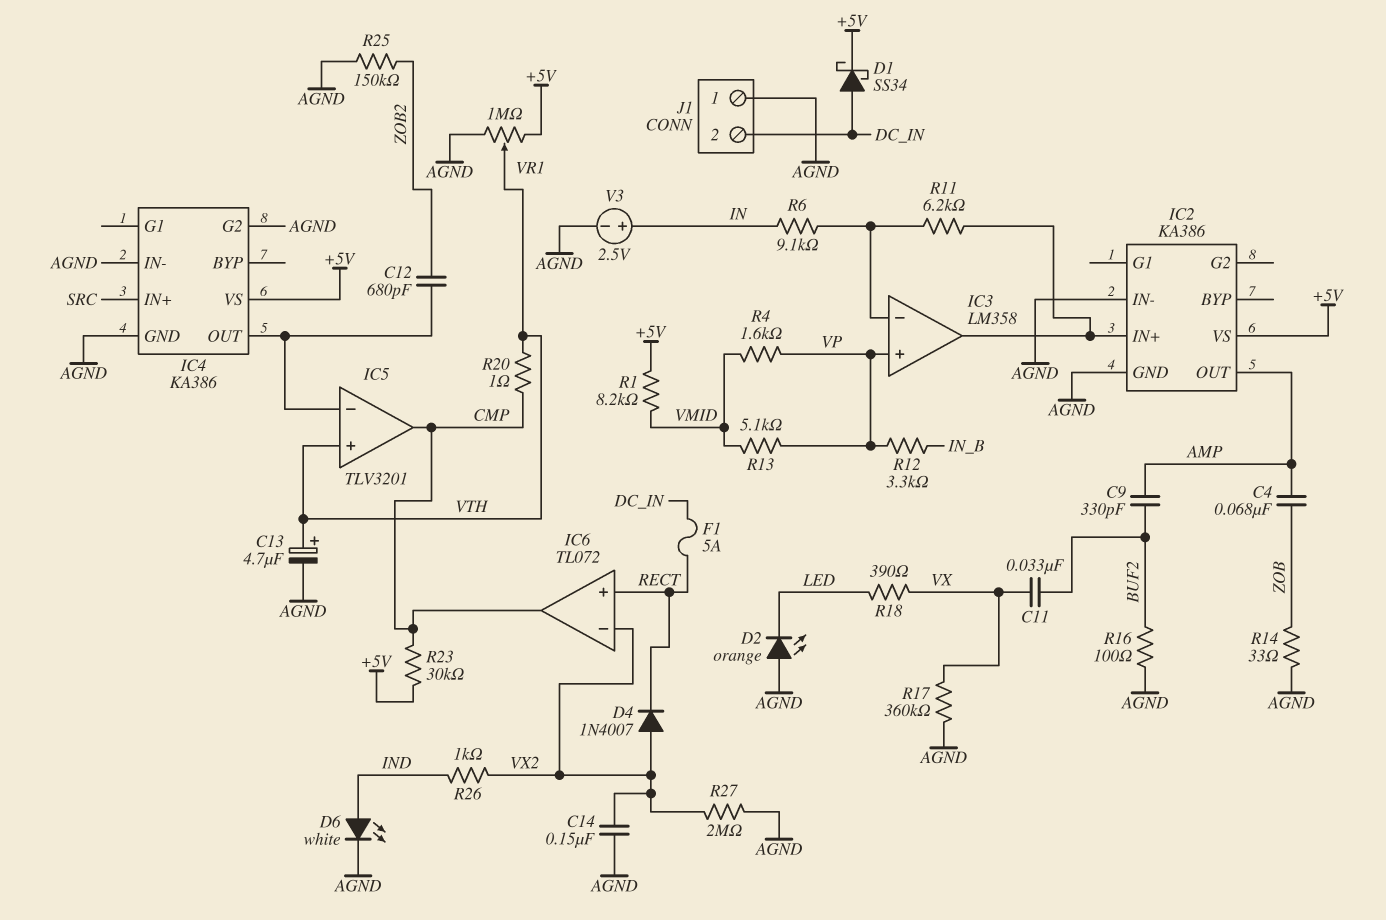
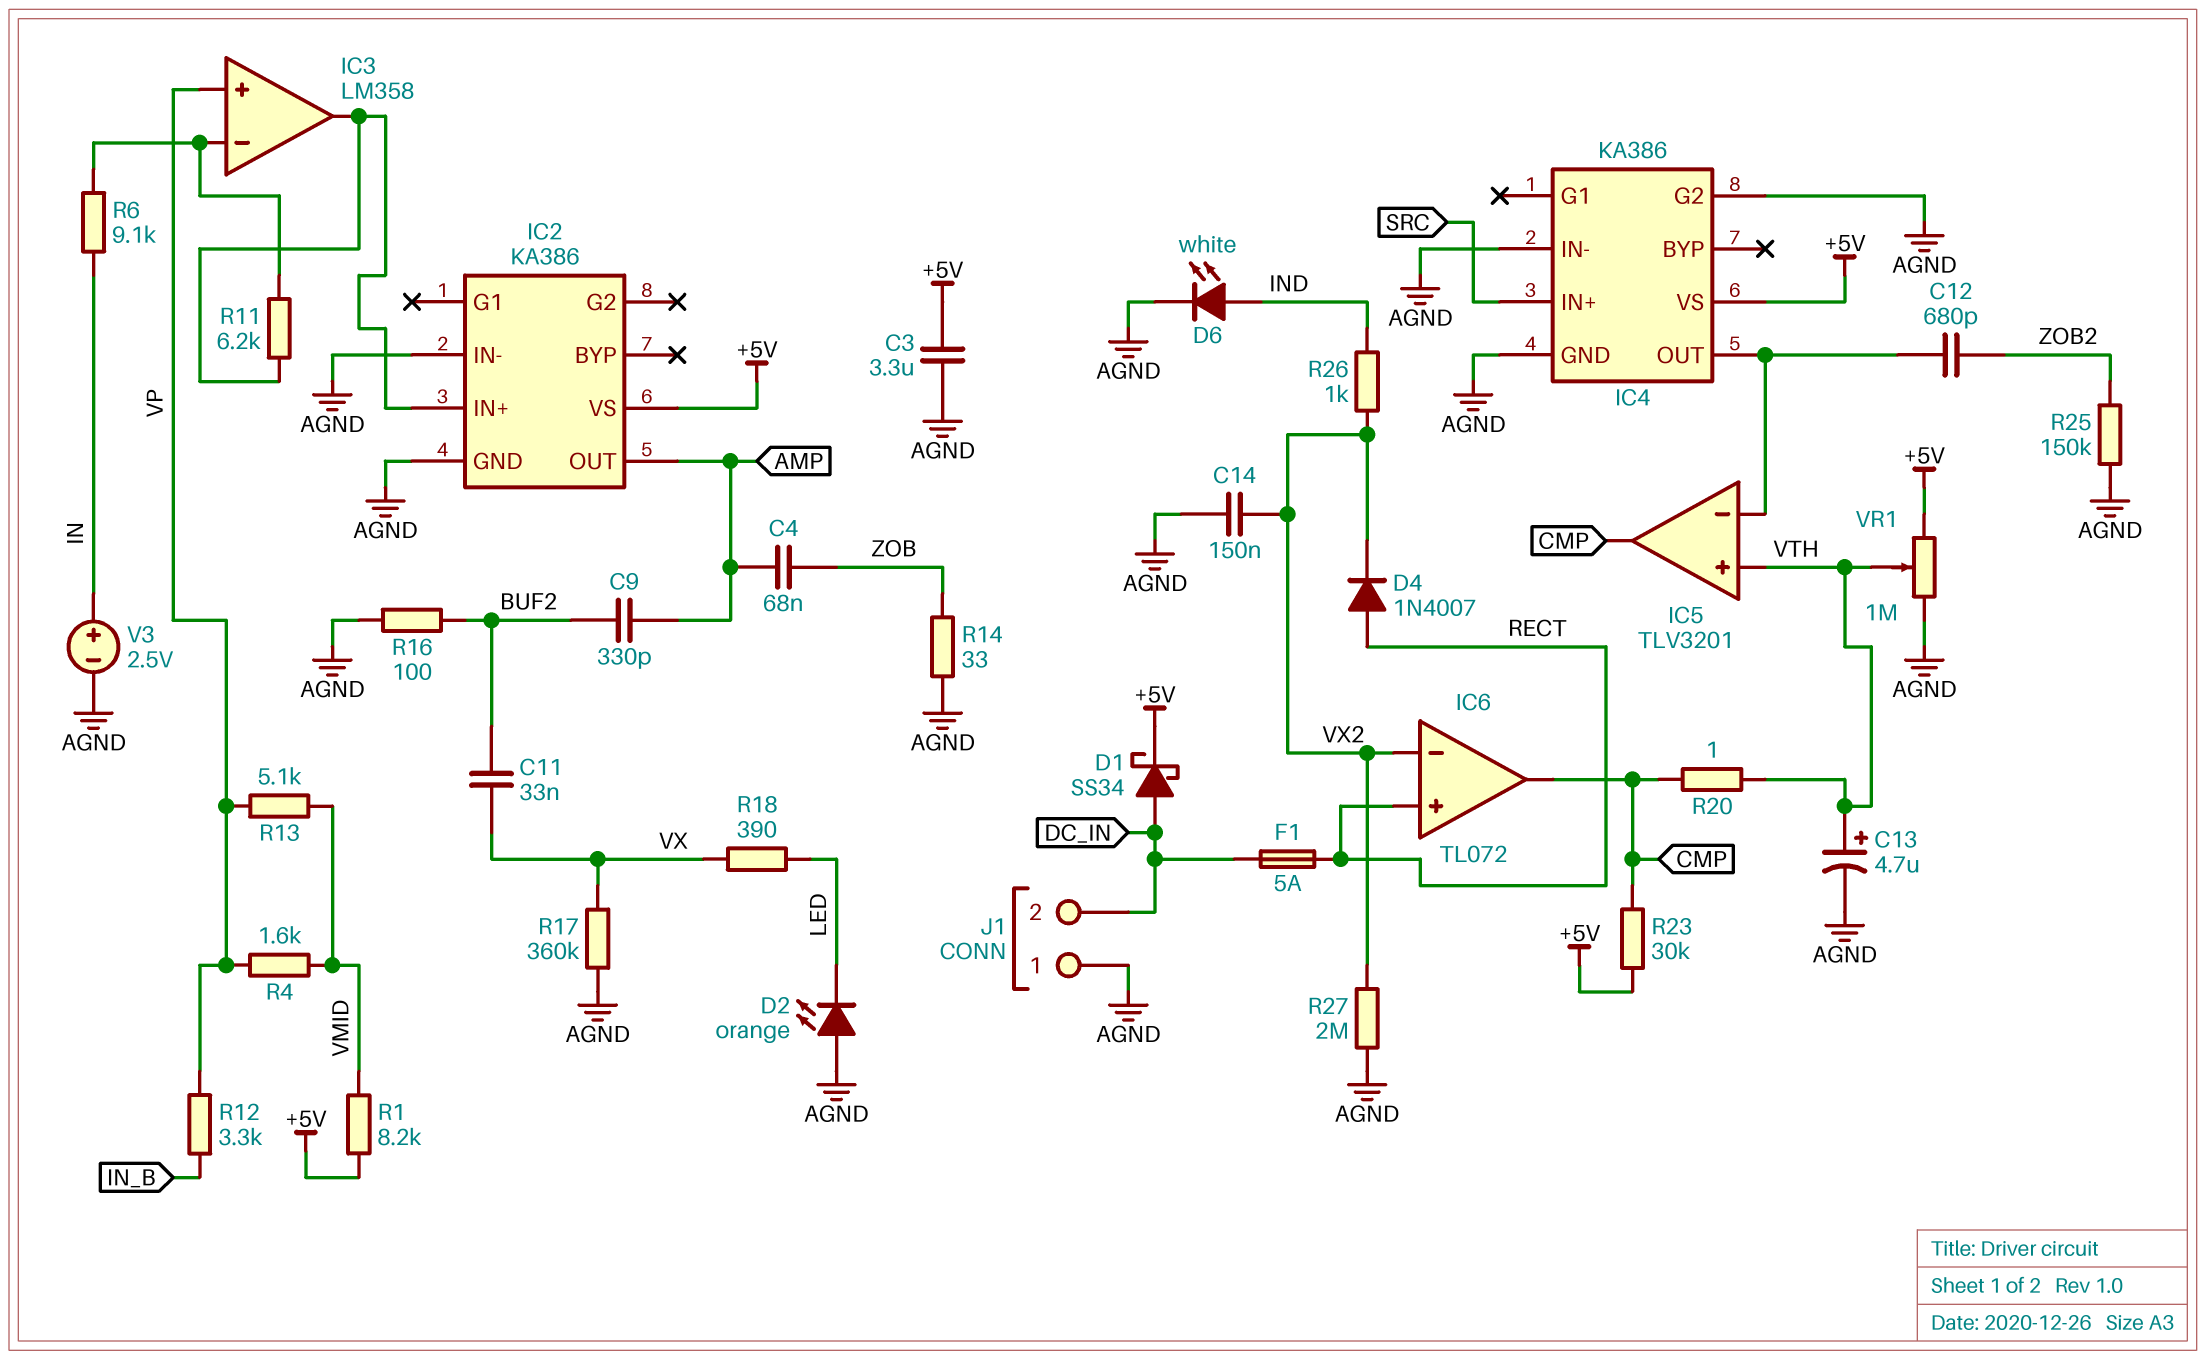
C3: none -> 3.3uF (+5V, AGND)
D4: diode 1N4007 (A VX2, K RECT) -> diode 1N4007 (A RECT, K VX2)

